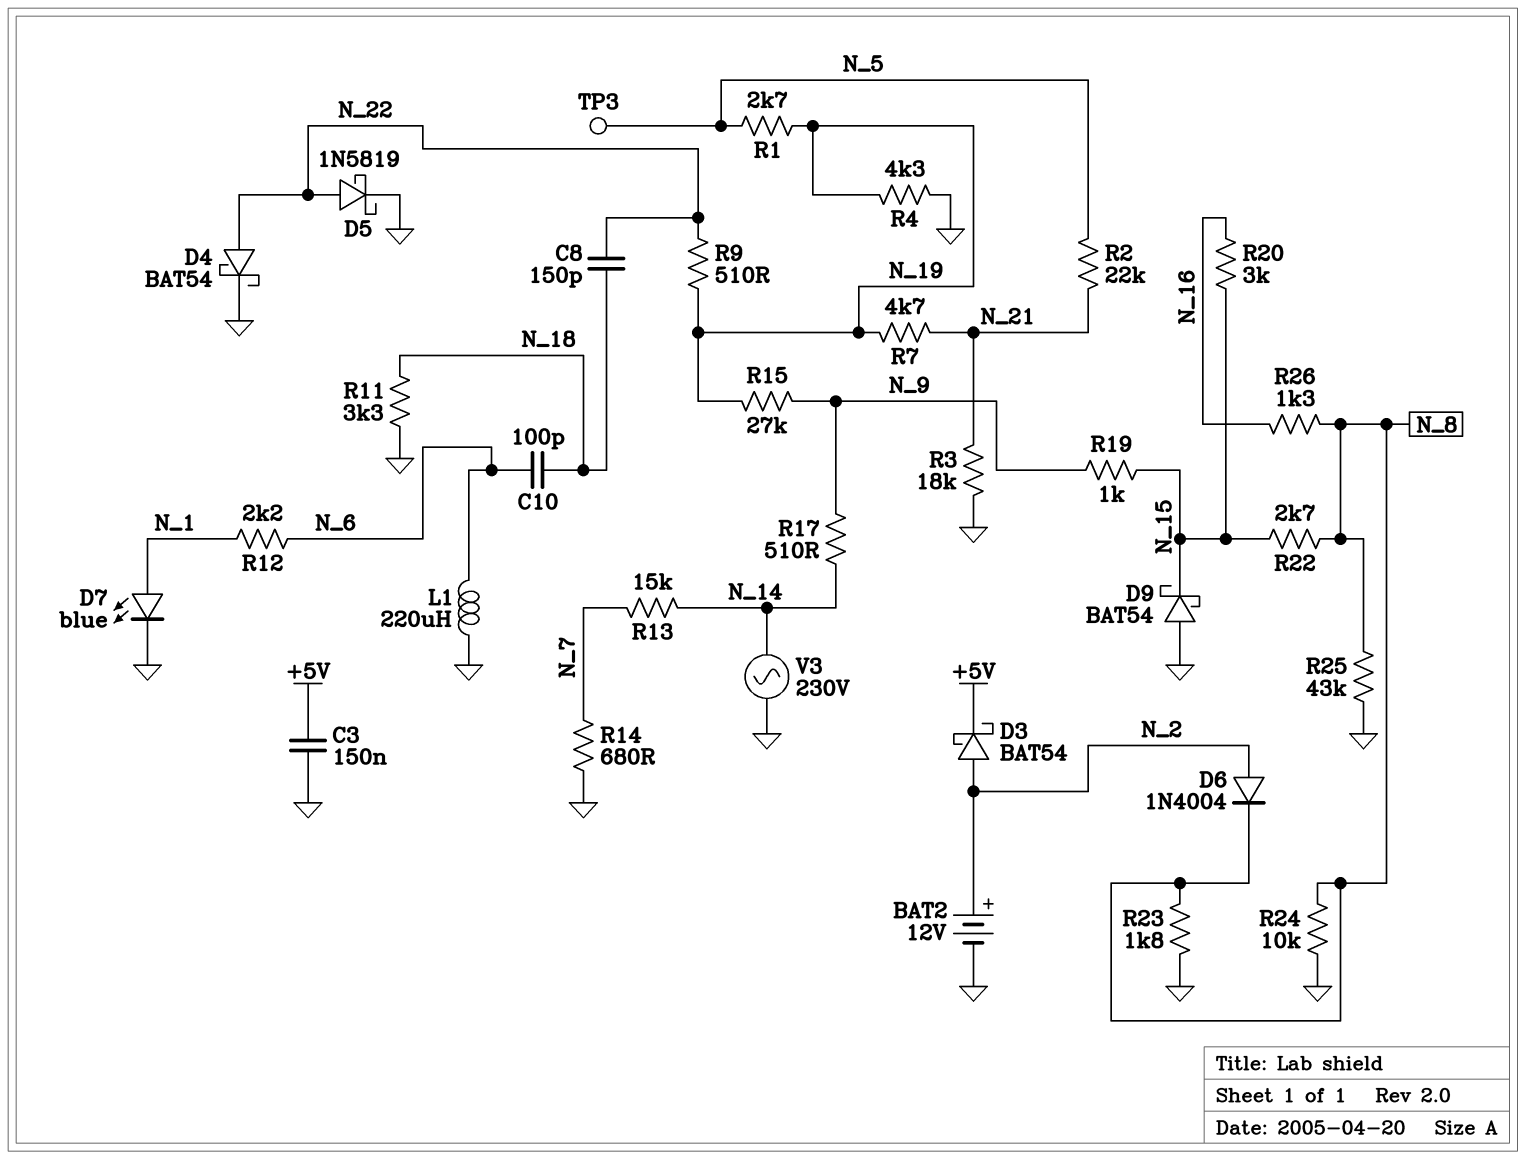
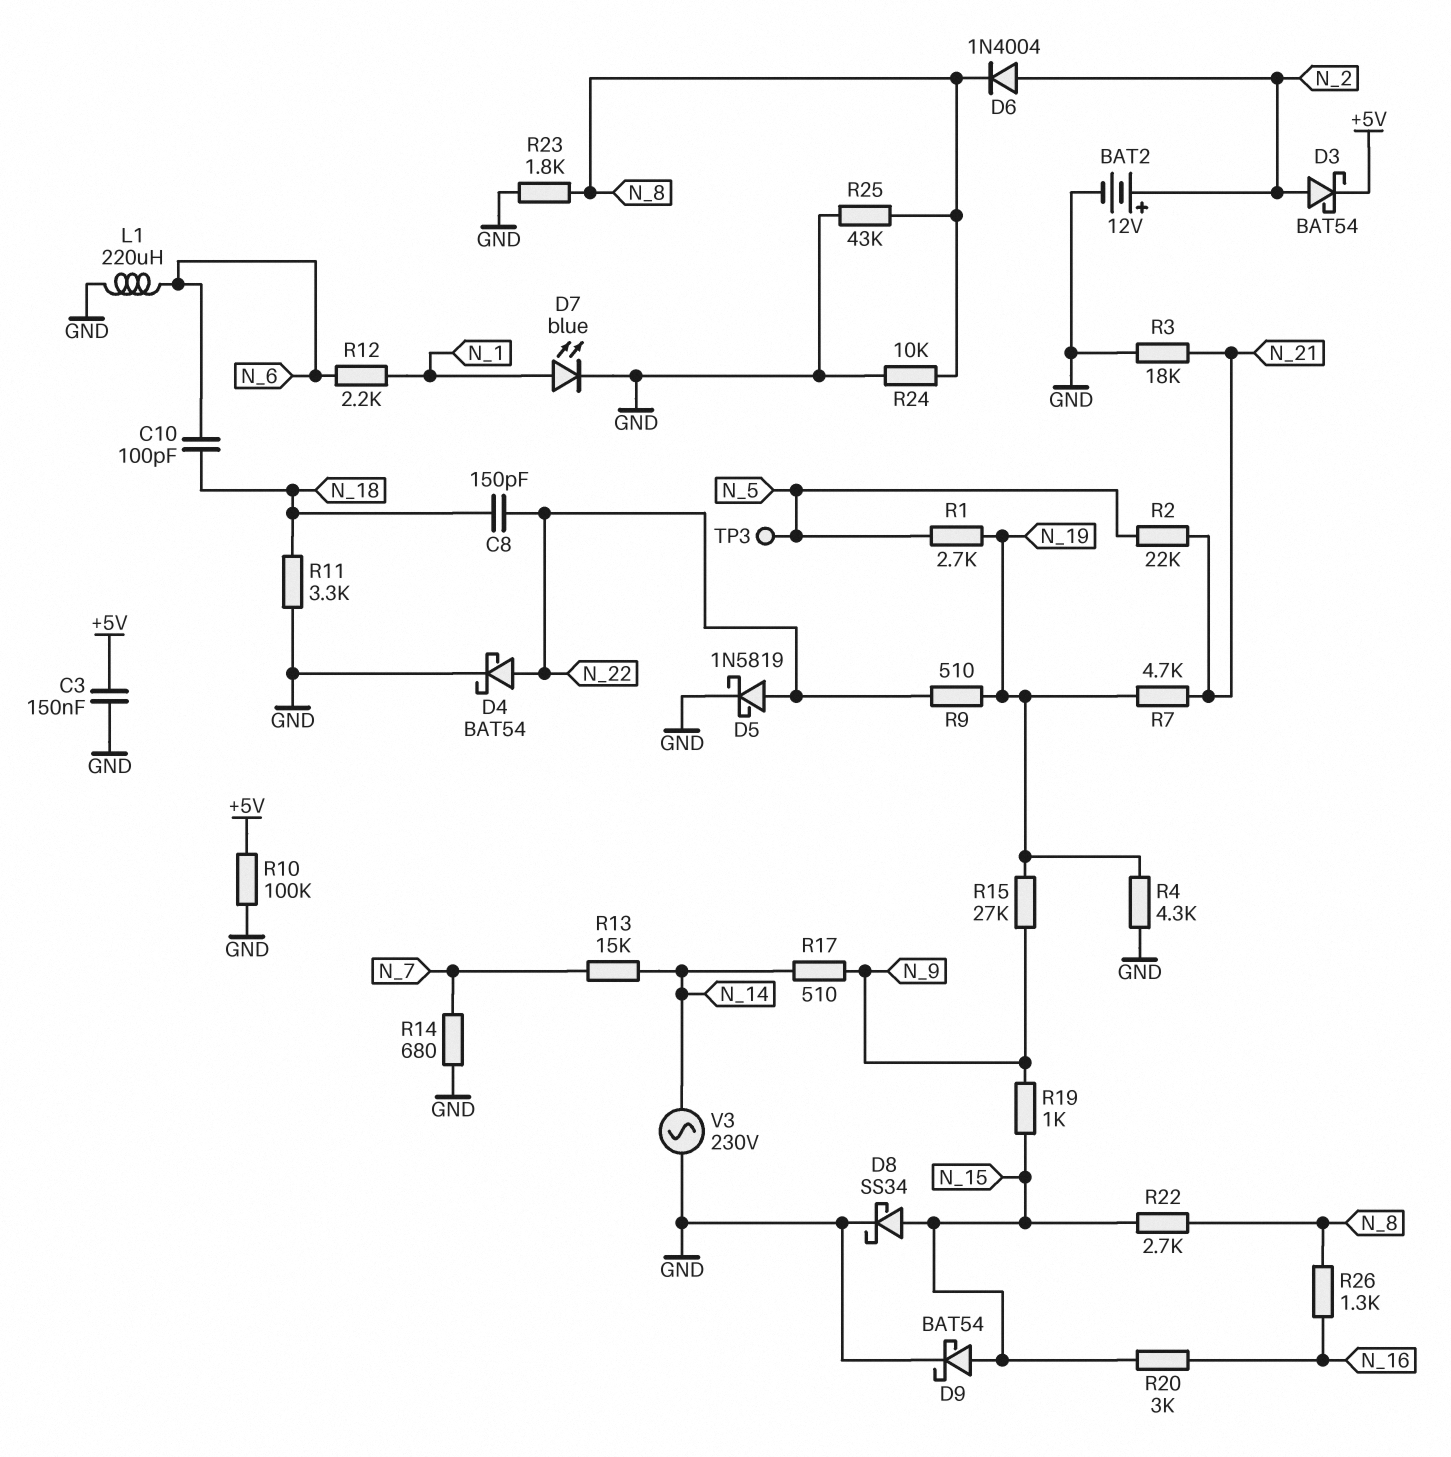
D8: none -> schottky SS34 (A N_15, K GND)
D9: schottky BAT54 (A GND, K N_15) -> schottky BAT54 (A N_15, K GND)
R10: none -> 100k (+5V, GND)

